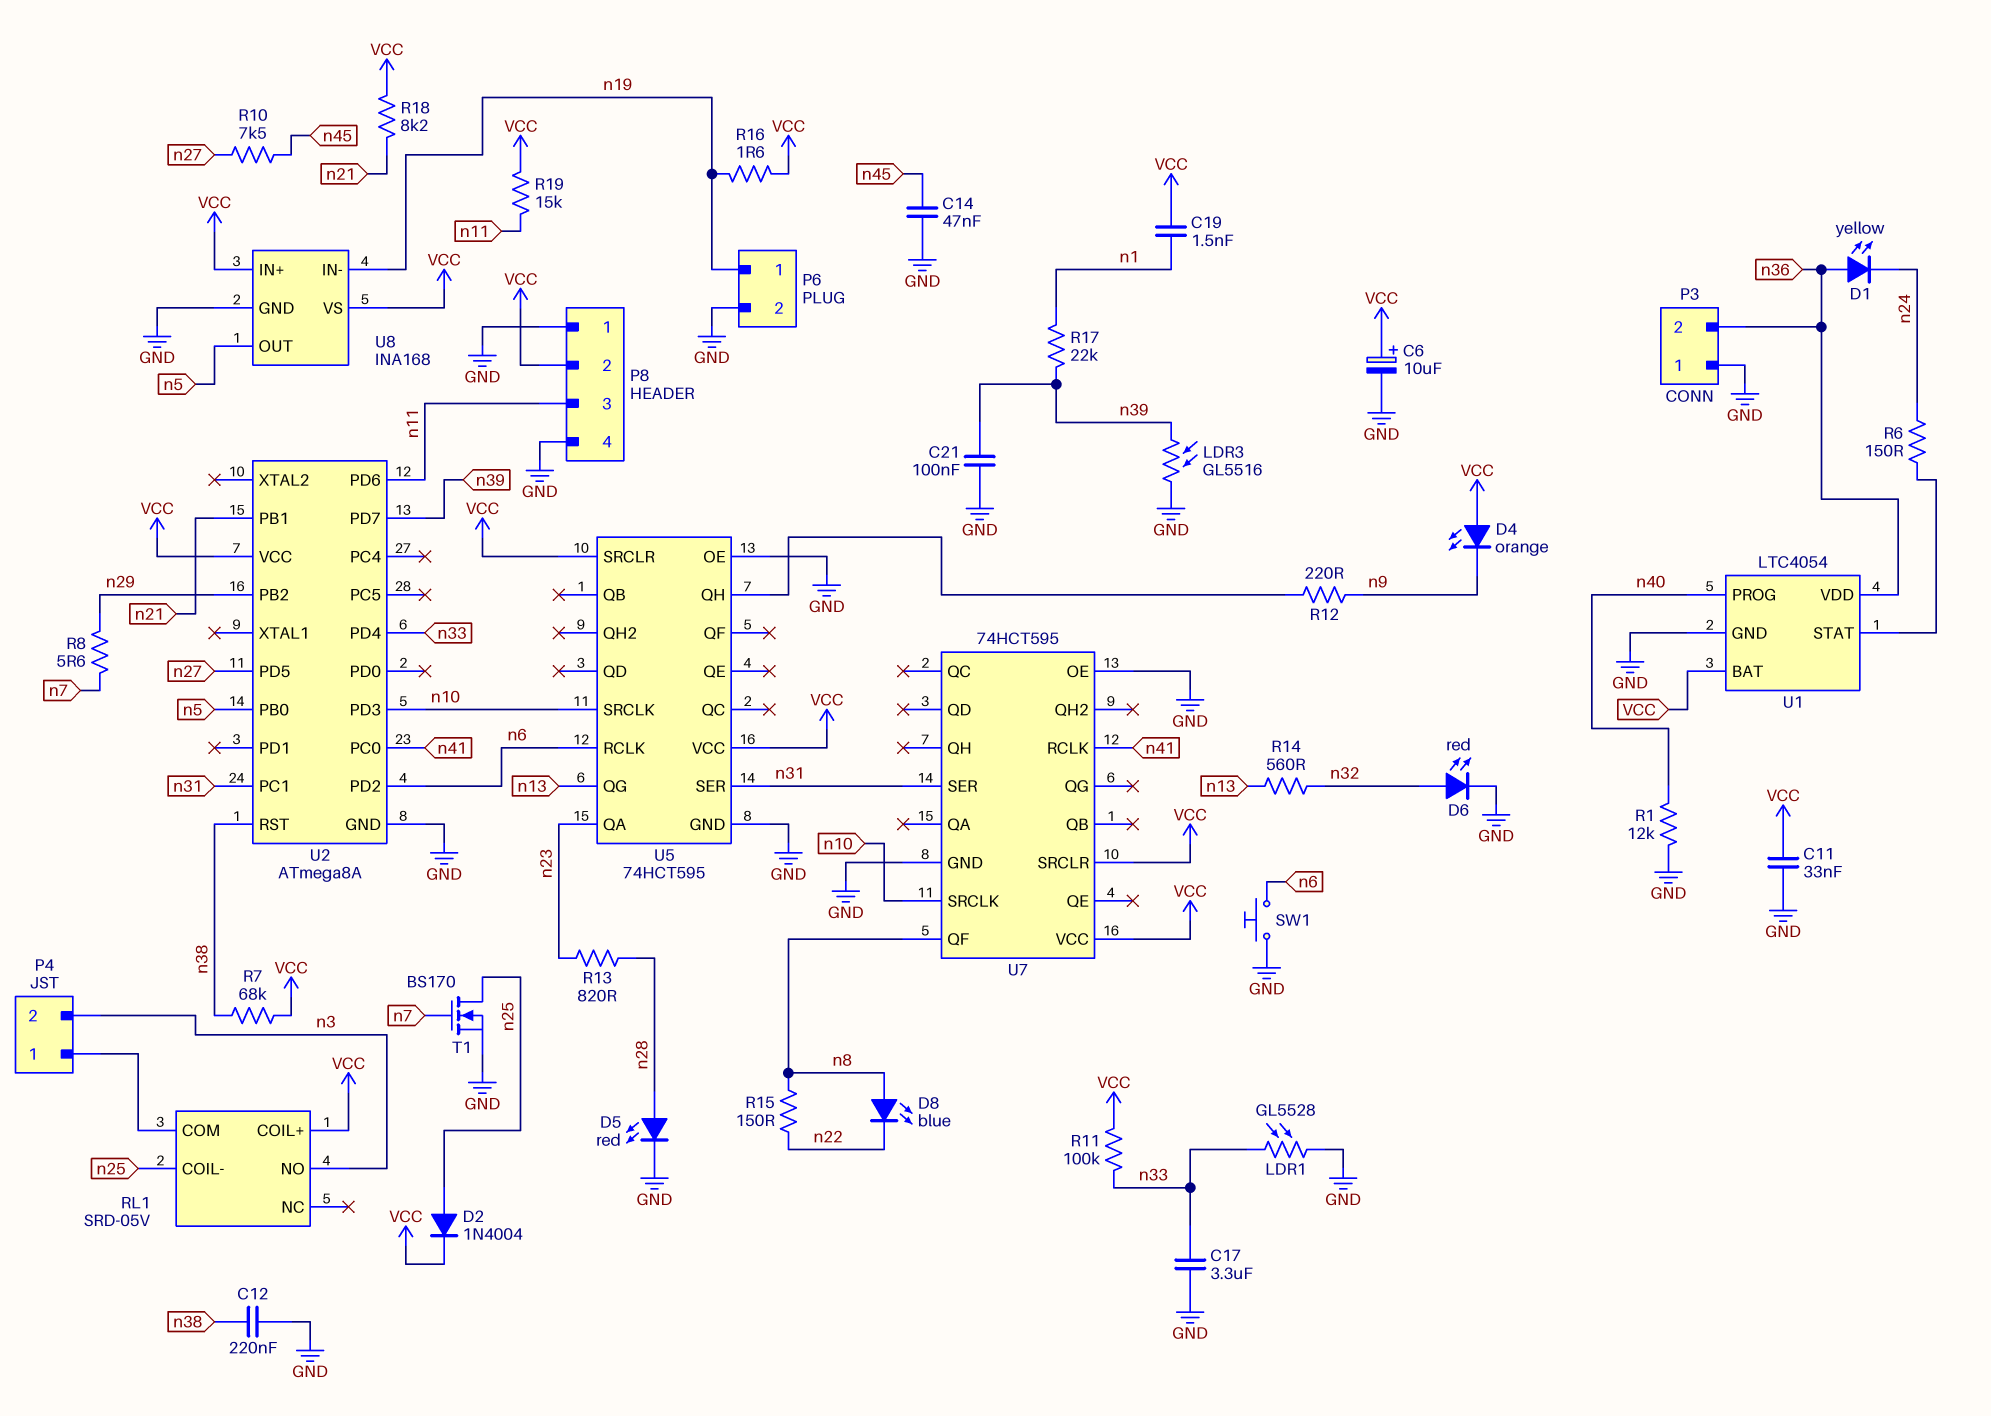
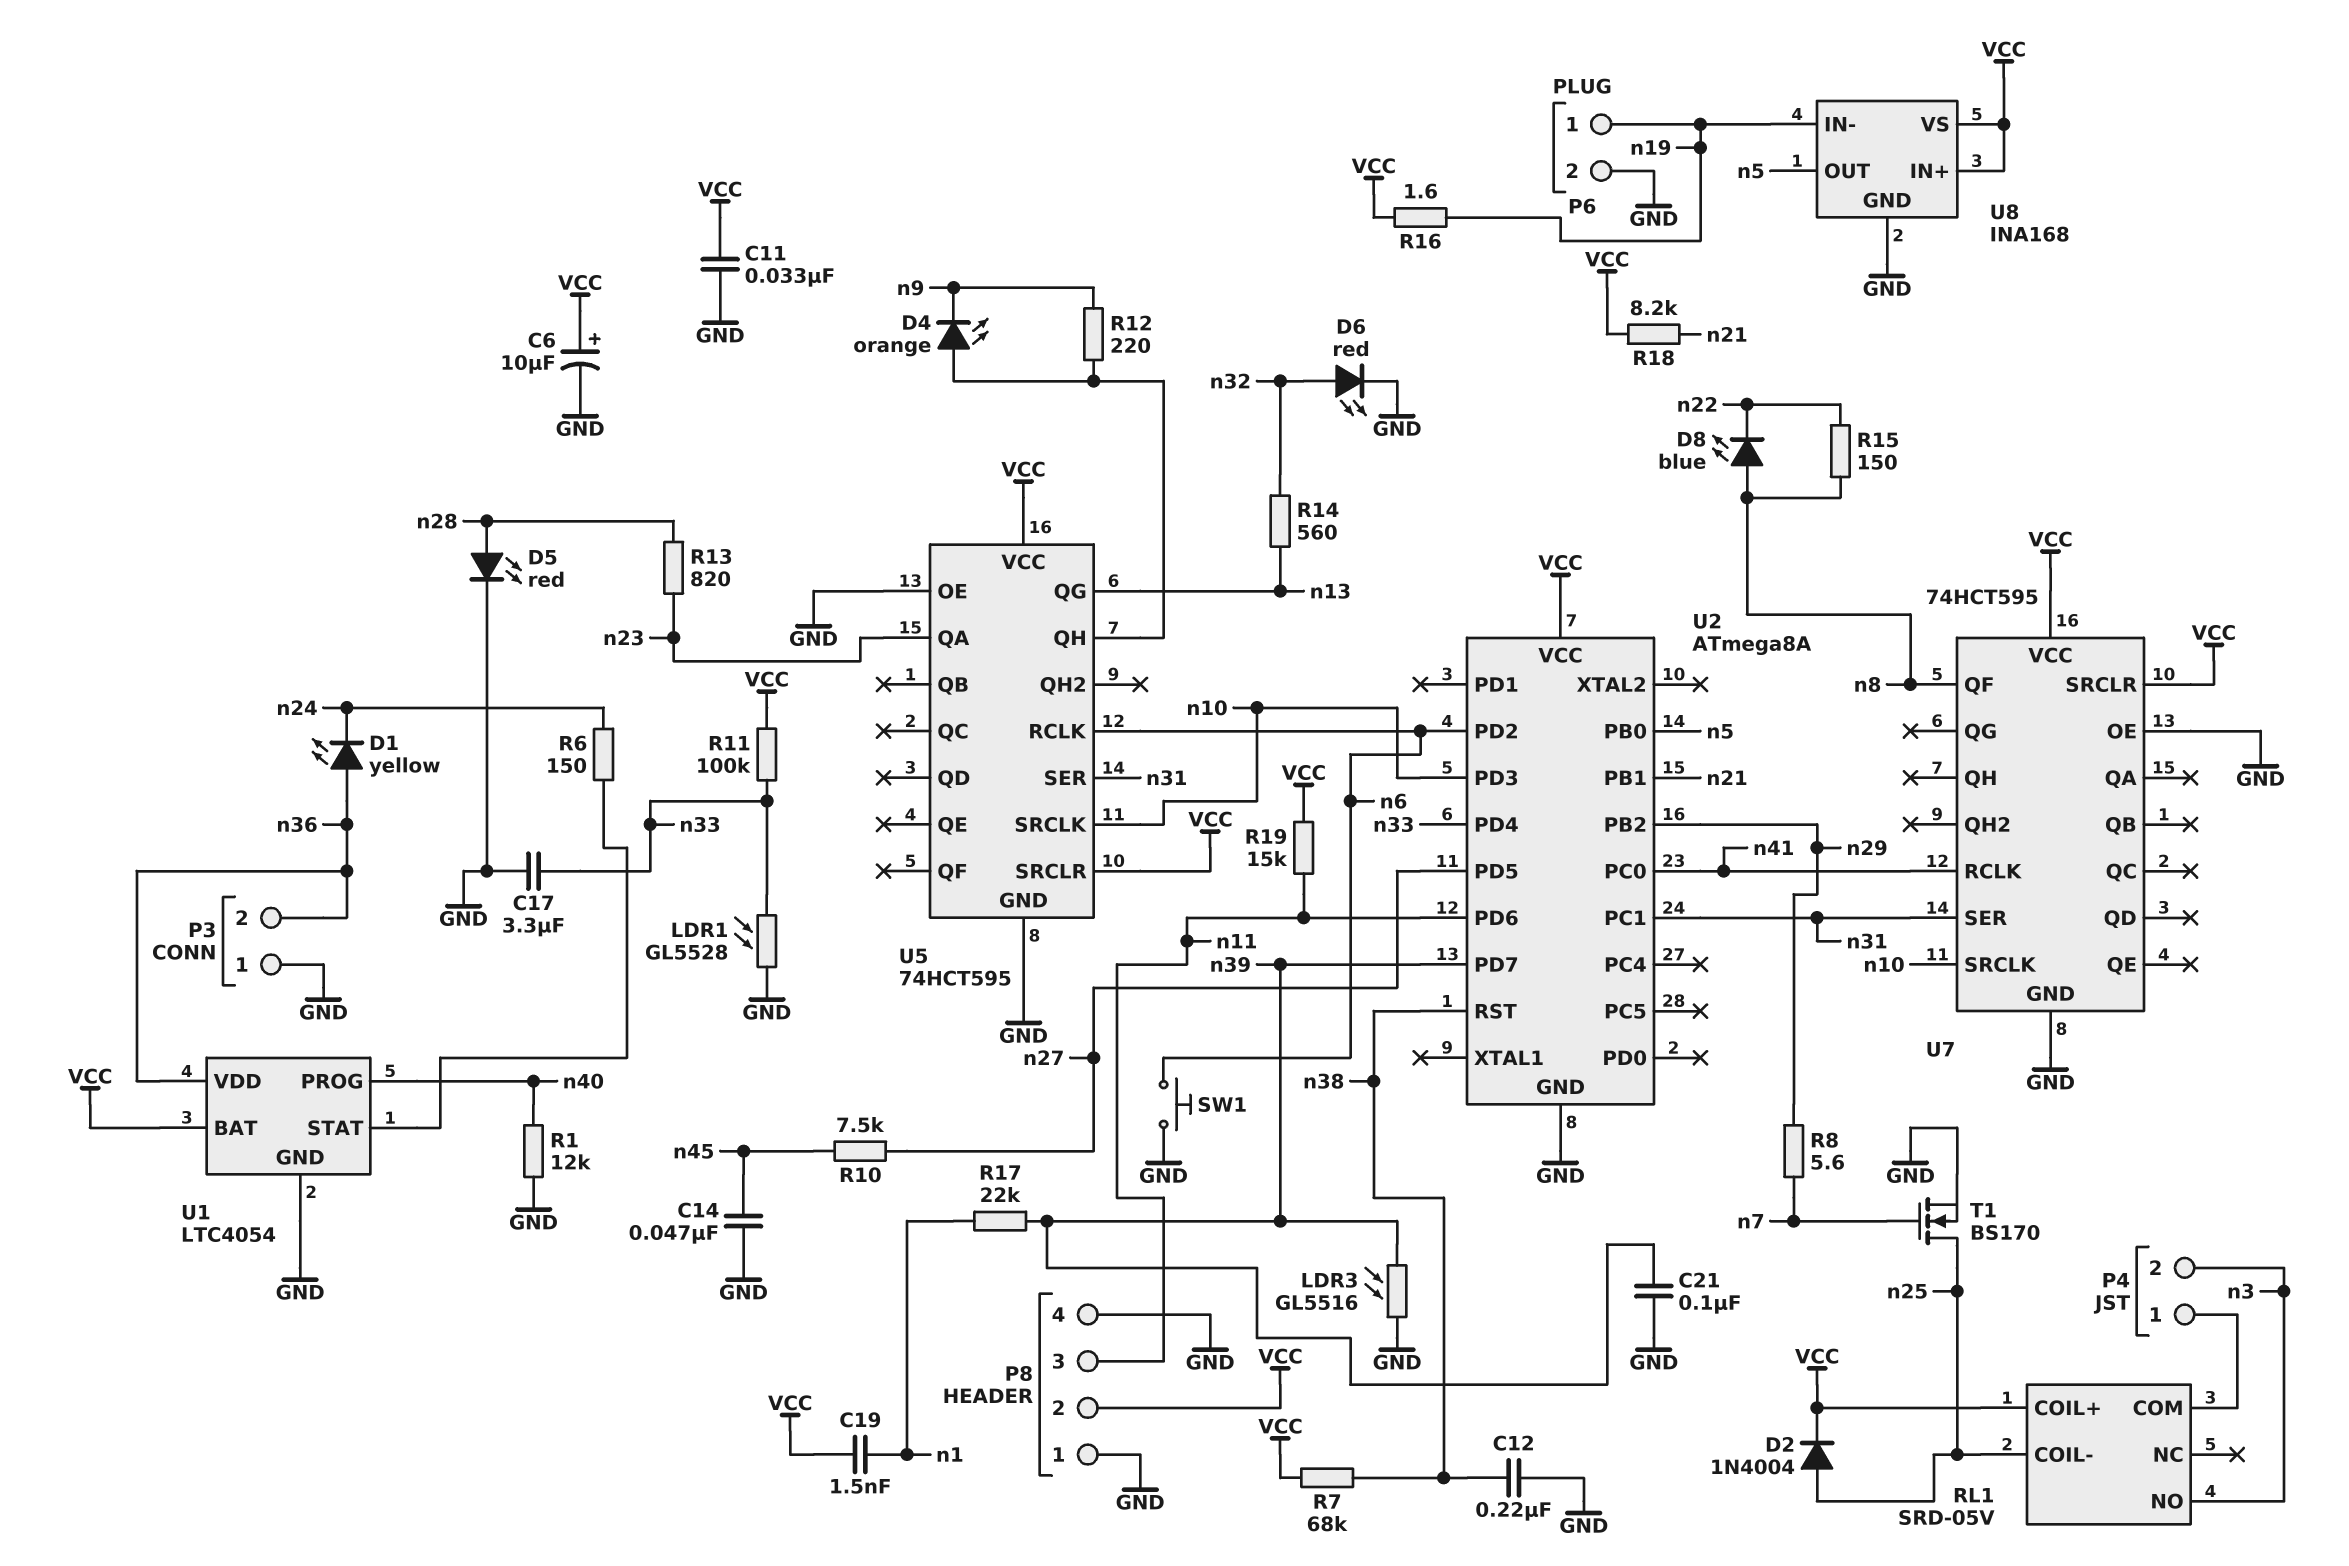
D4: LED orange (A VCC, K n9) -> LED orange (A U5/QH, K n9)

